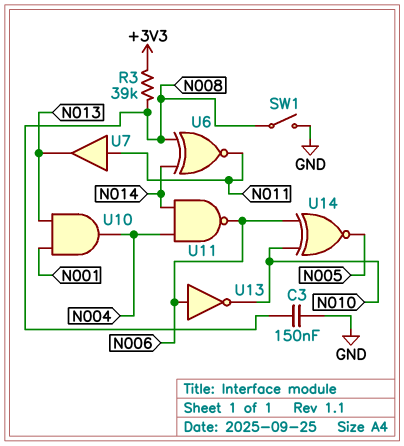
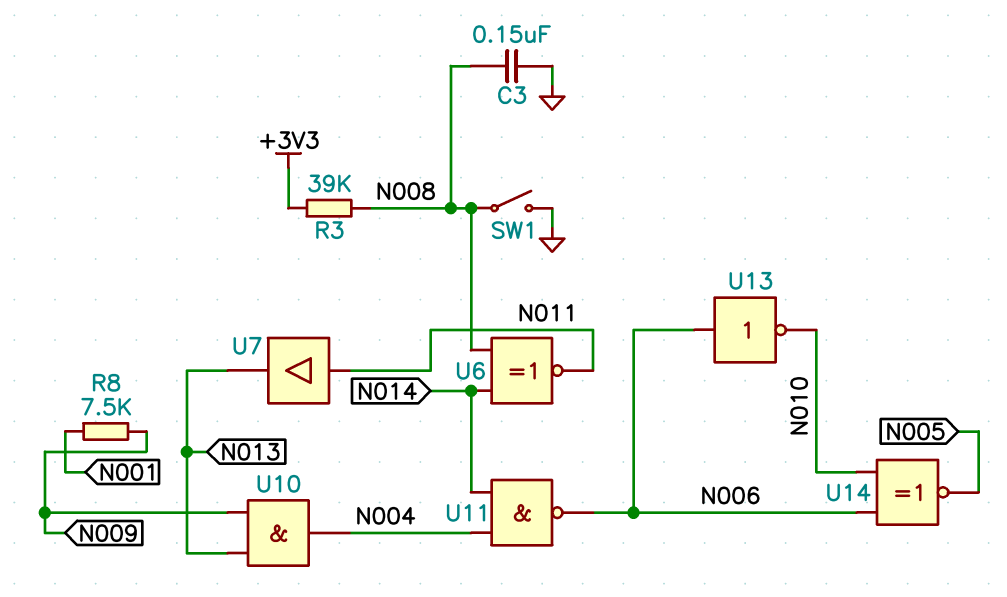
R8: none -> 7.5k (N001, N009)
U10: AND (in N001, in N013, out N004) -> AND (in N009, in N013, out N004)

